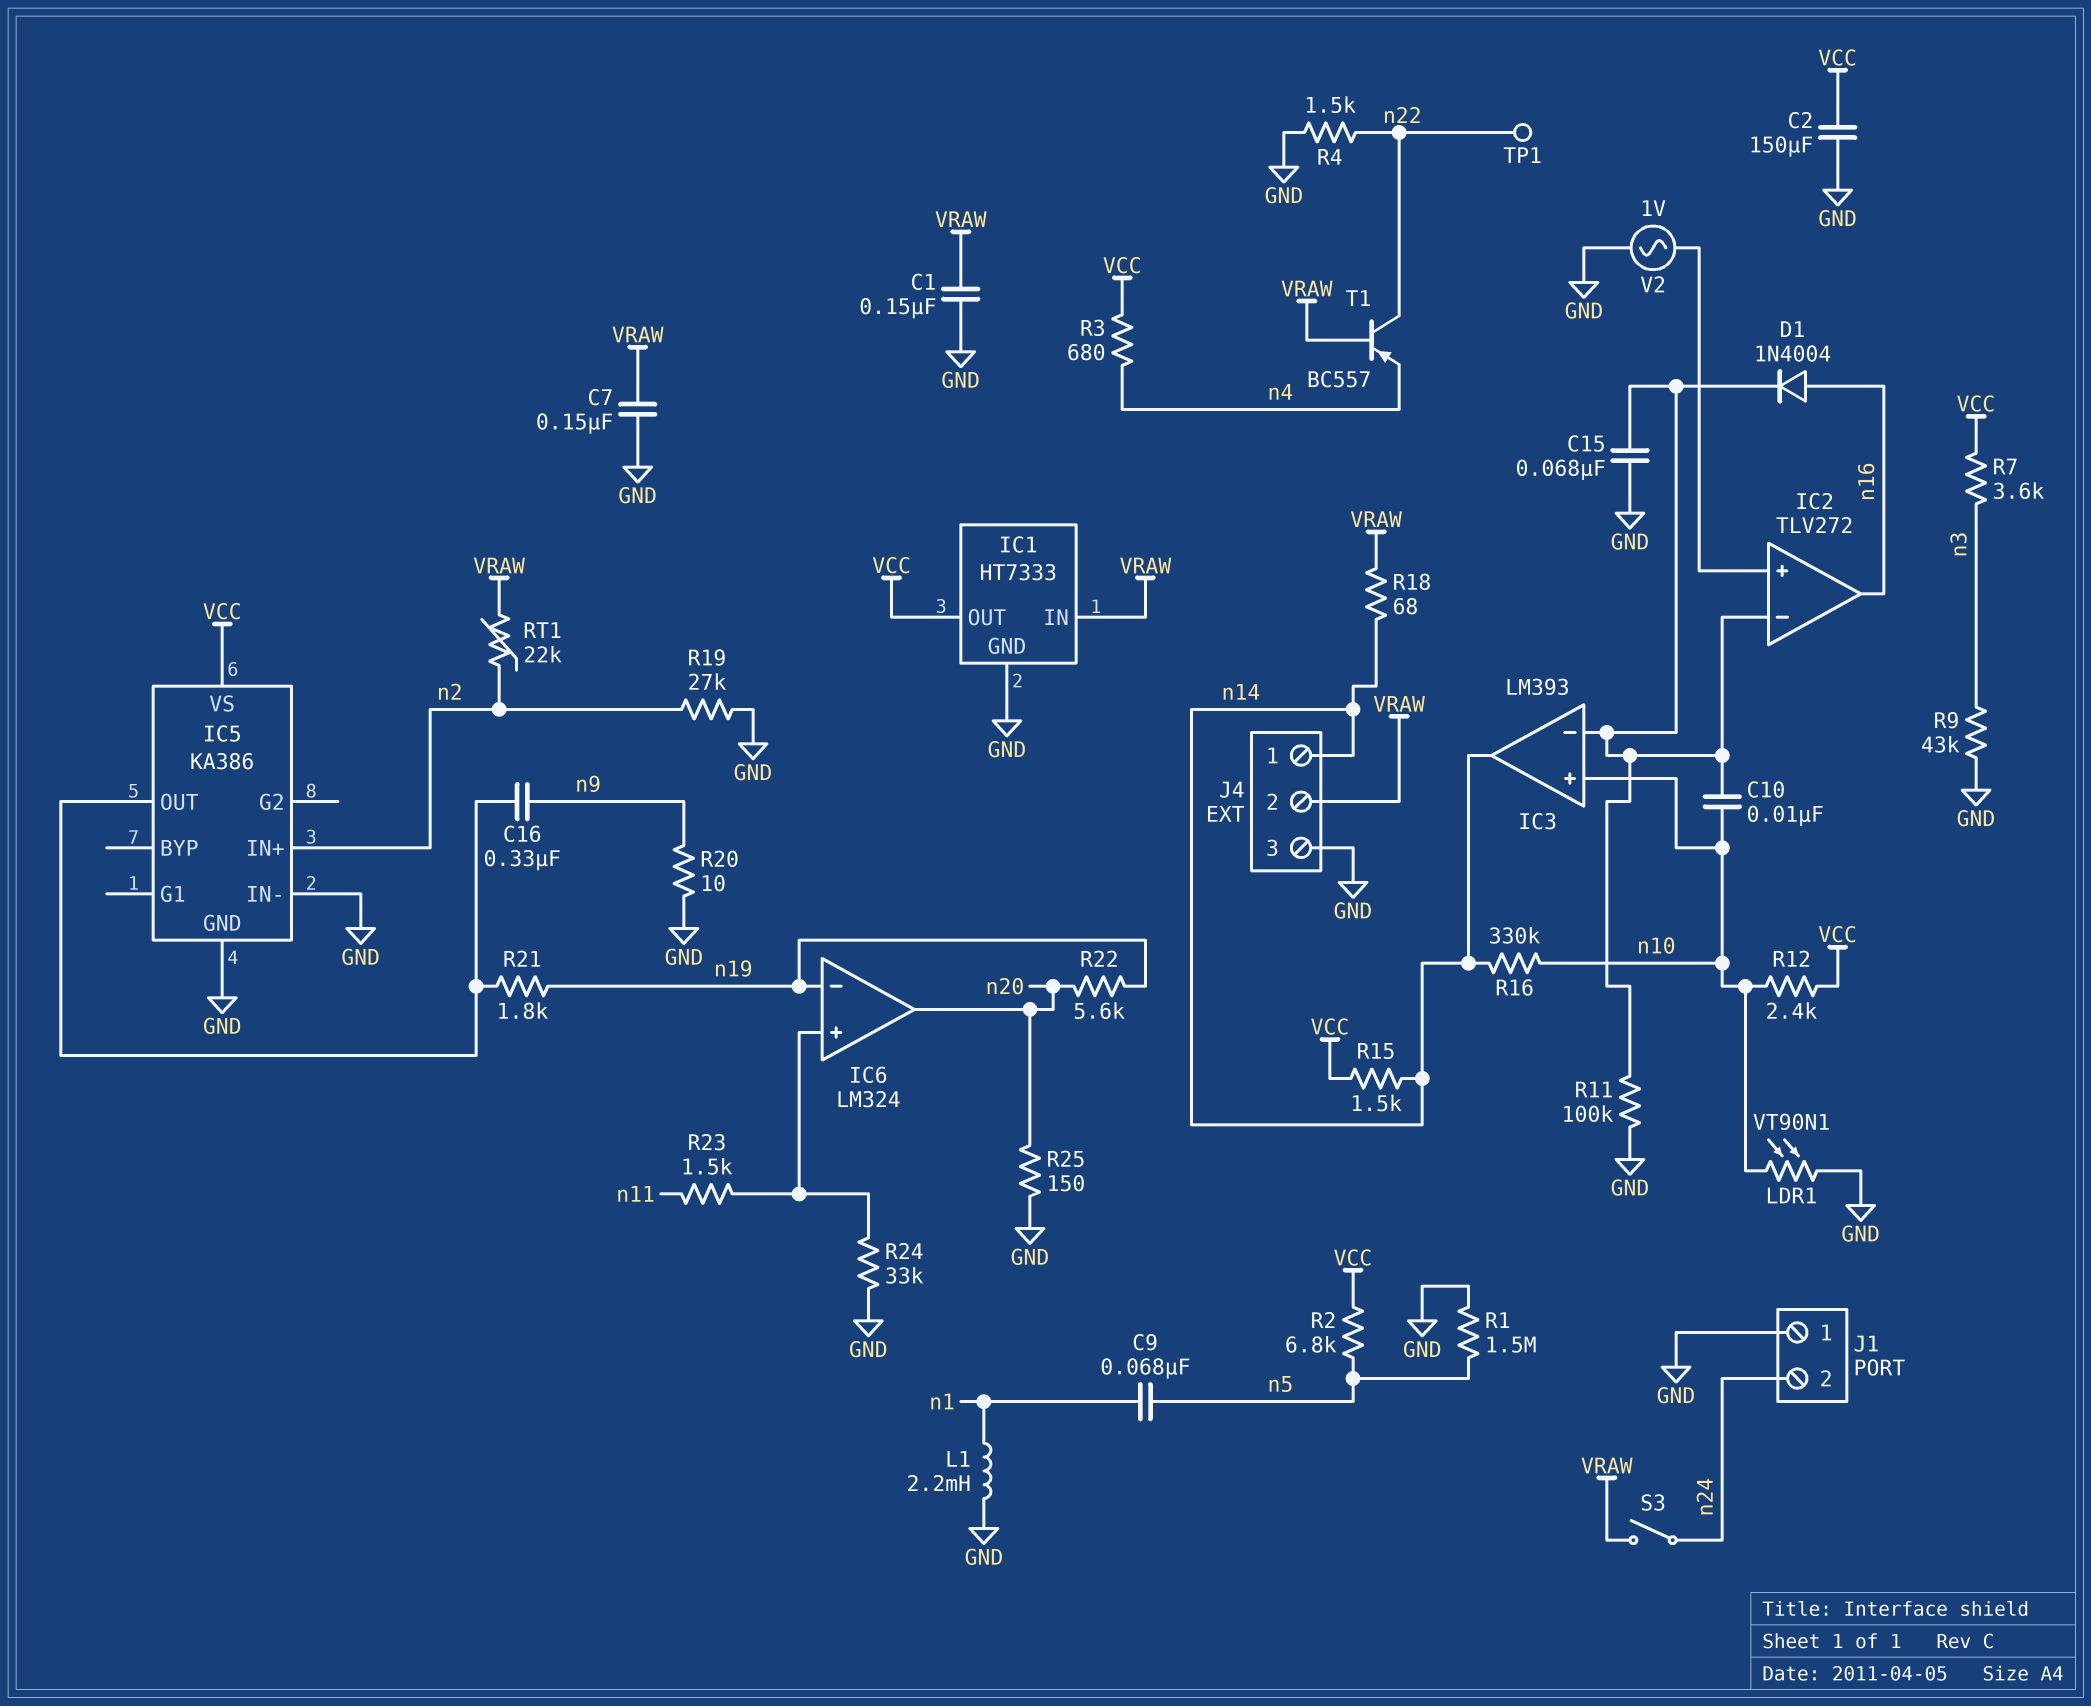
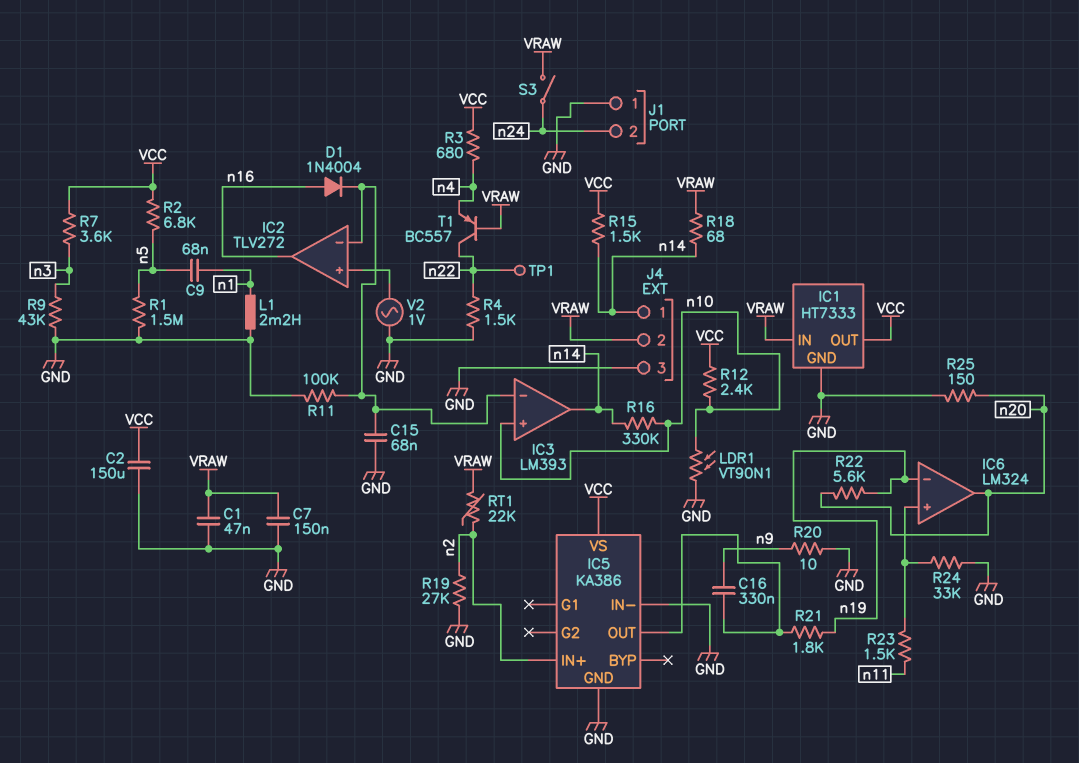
C1: 150nF (GND, VRAW) -> 47nF (GND, VRAW)
C10: 10nF (IC2/in-, n10) -> none

